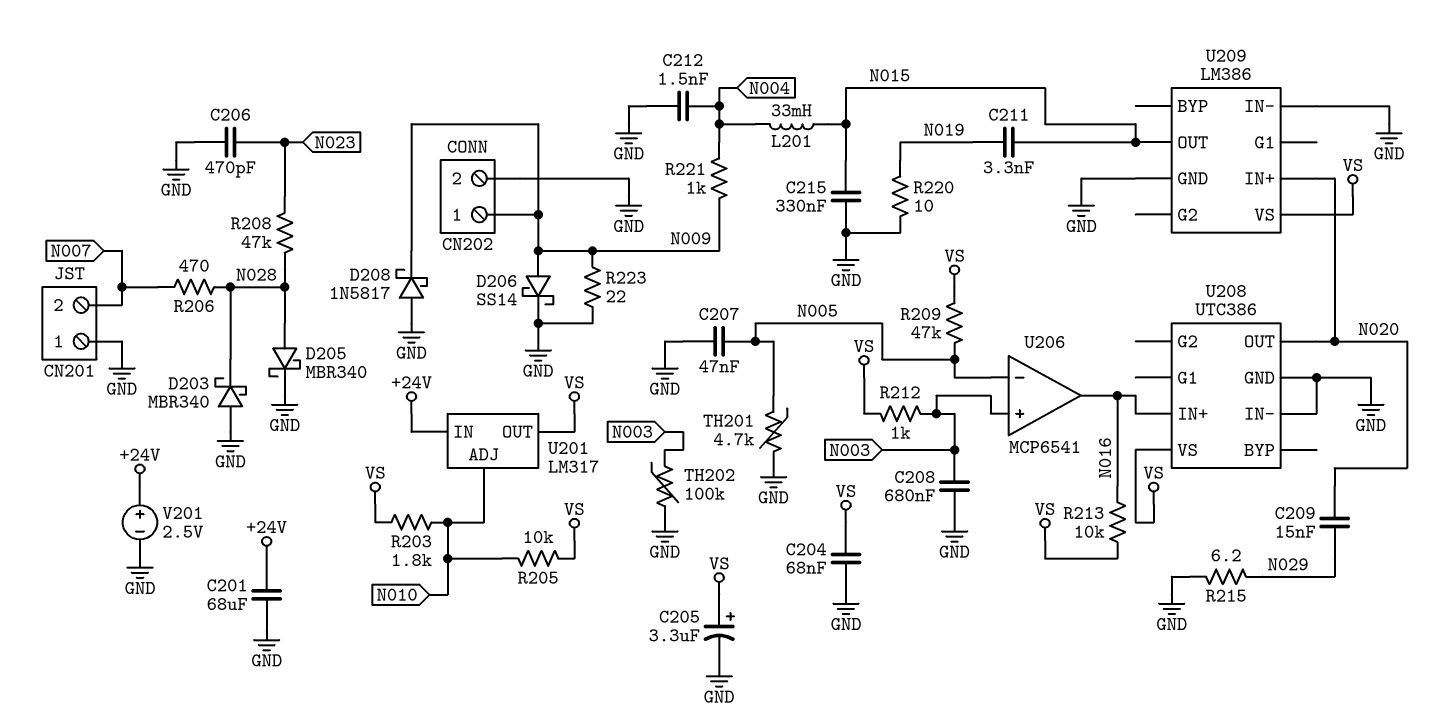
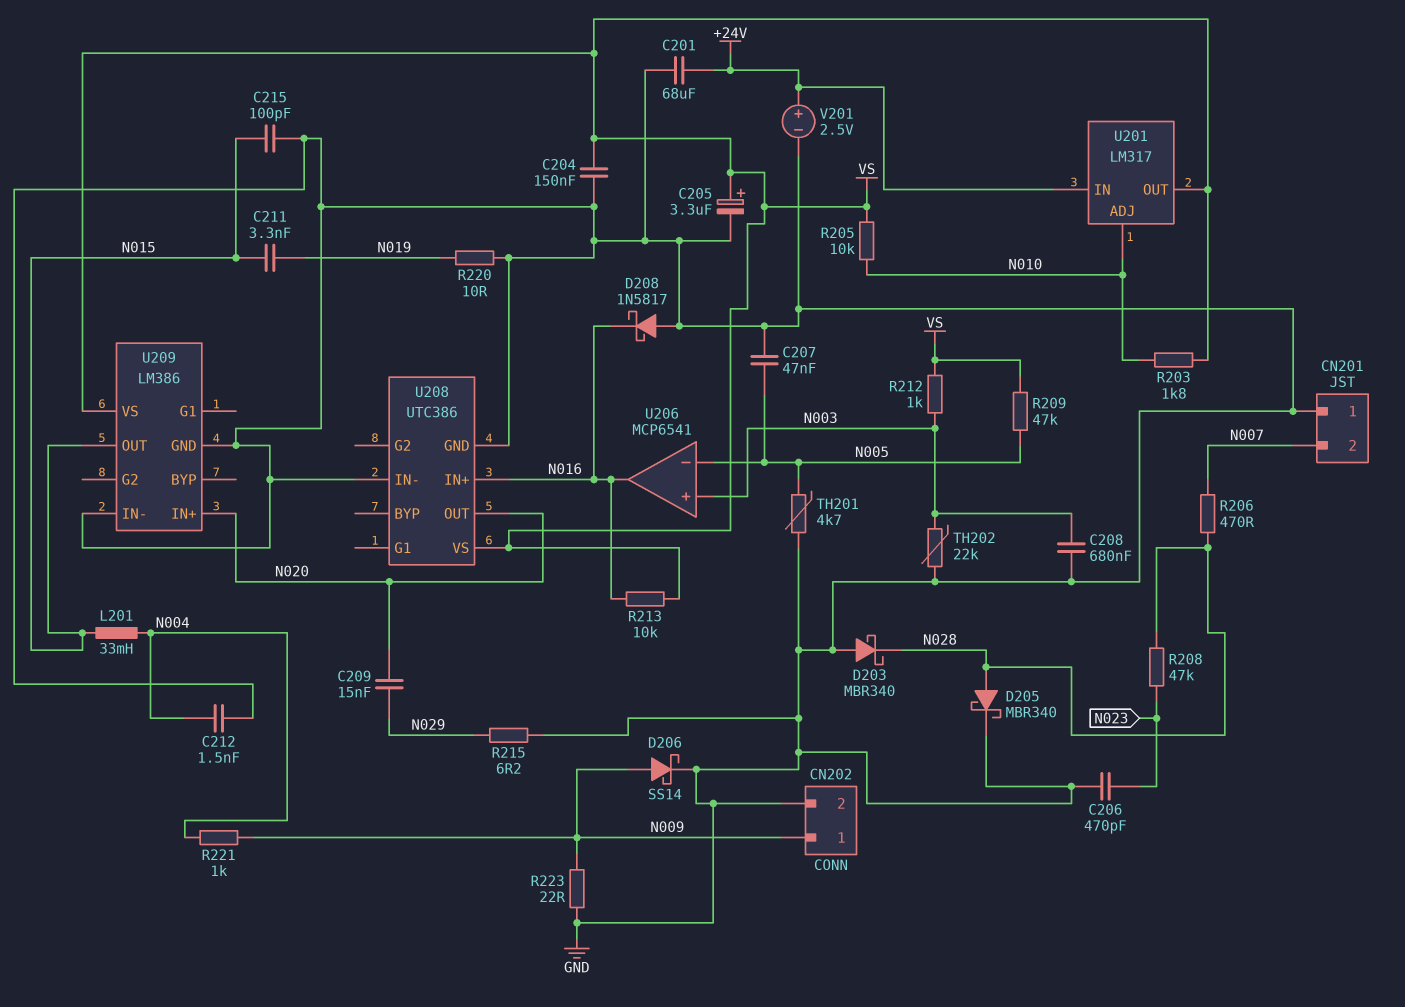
C204: 68nF (GND, VS) -> 150nF (GND, VS)
C215: 330nF (GND, N015) -> 100pF (GND, N015)
D208: schottky 1N5817 (A GND, K N009) -> schottky 1N5817 (A GND, K N016)
TH202: 100k (GND, N003) -> 22k (GND, N003)

